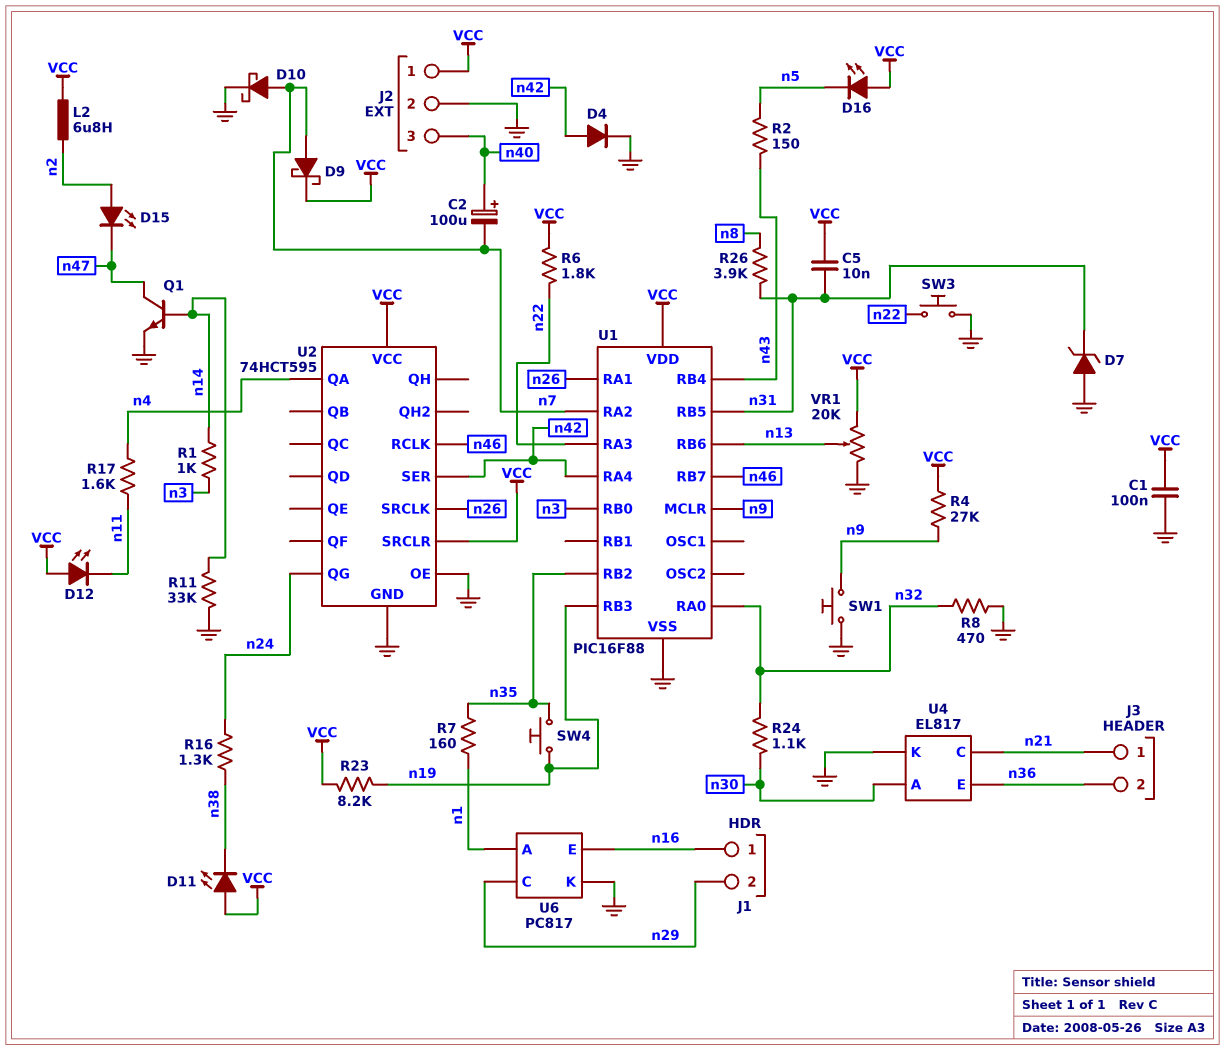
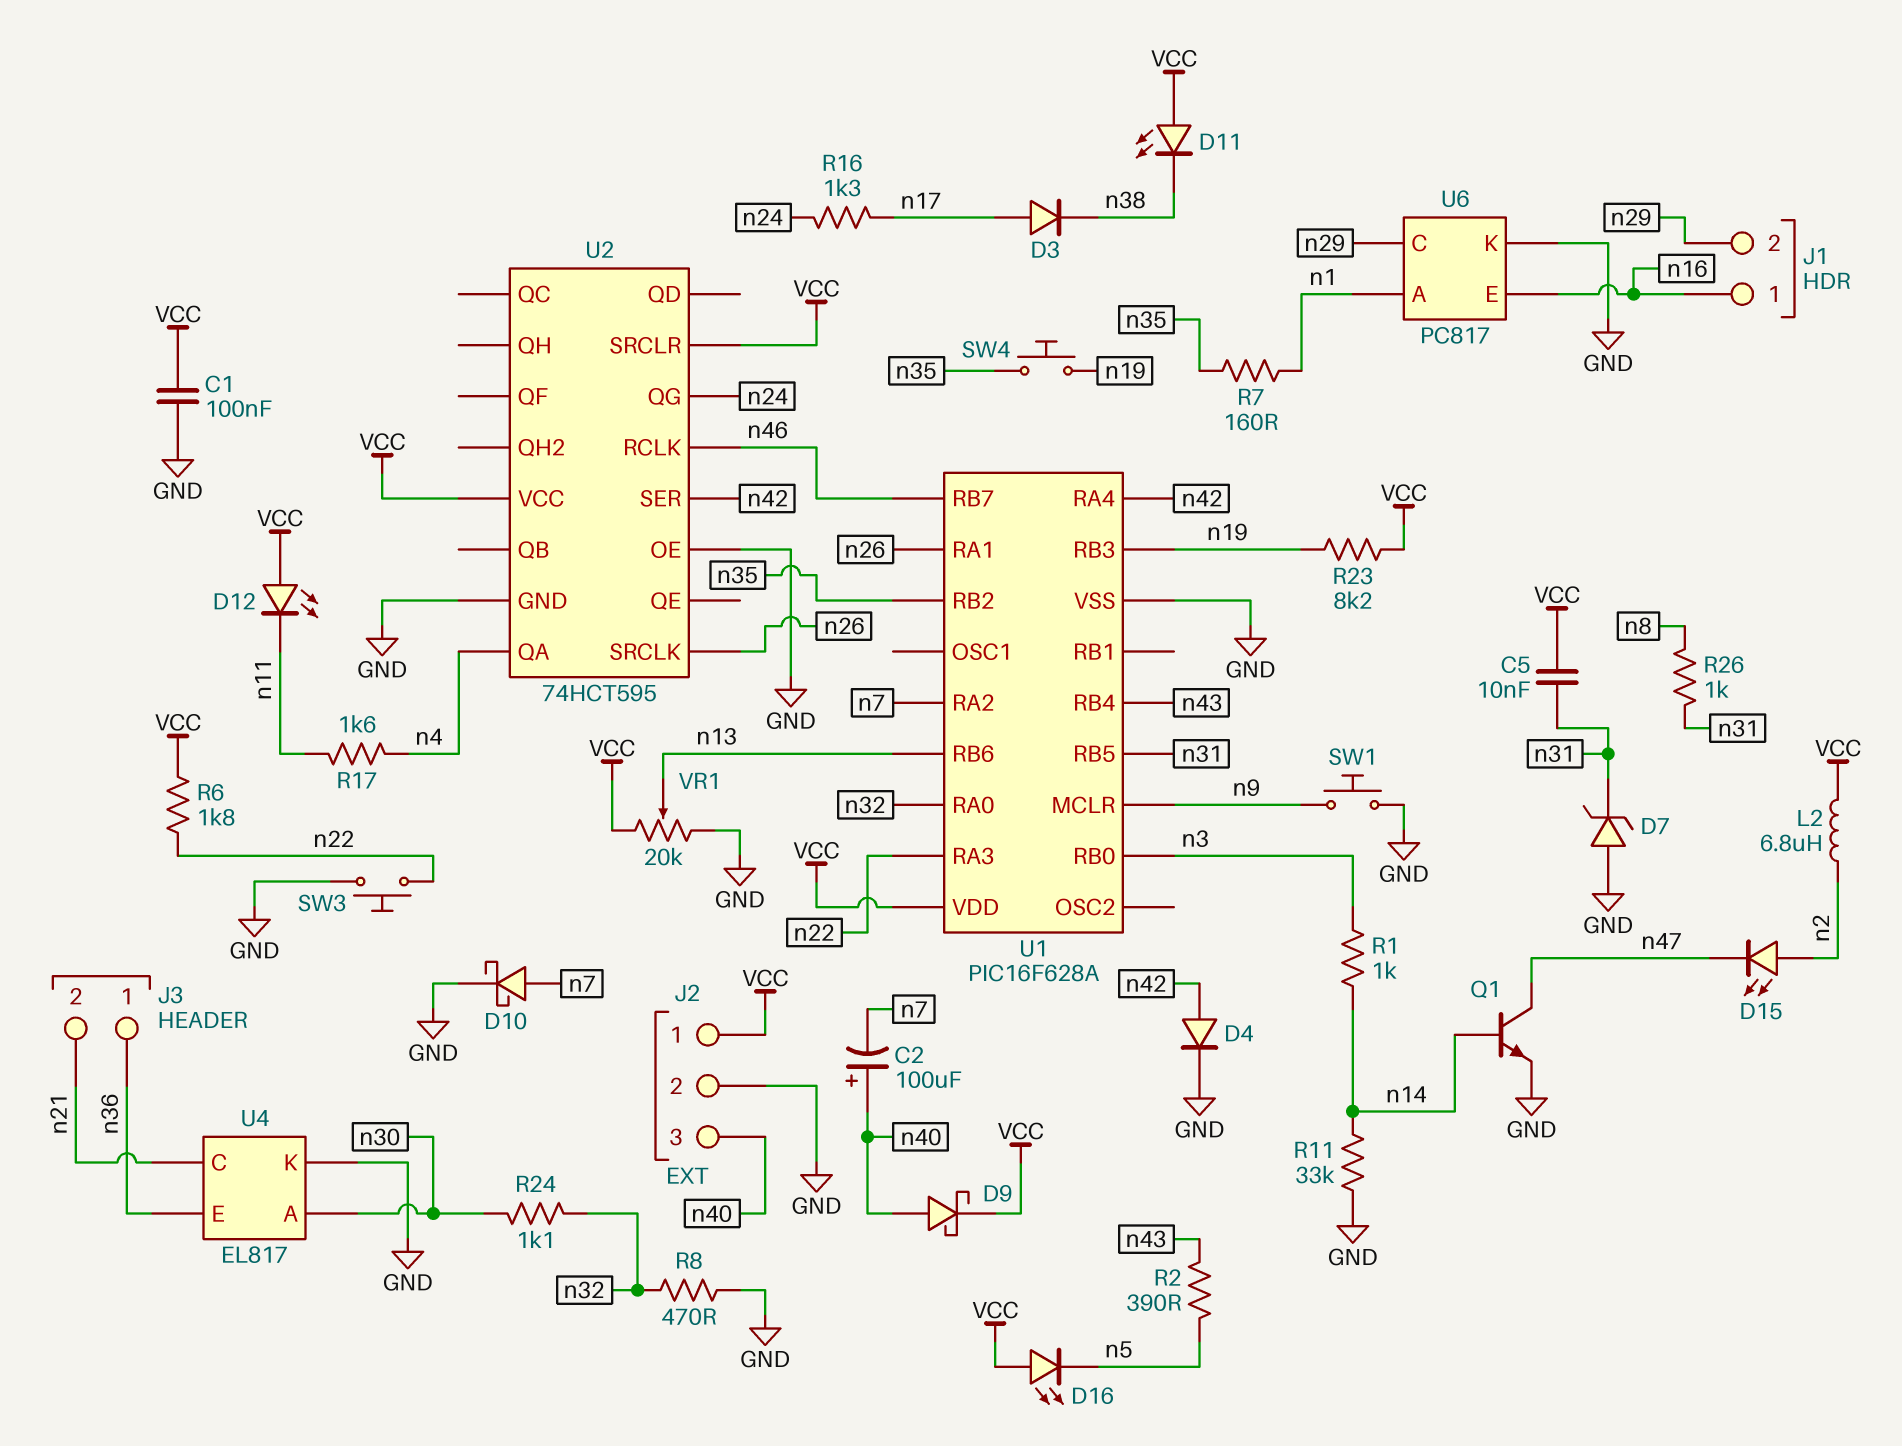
D3: none -> diode (A n17, K n38)
D9: schottky (A n7, K VCC) -> schottky (A n40, K VCC)
J3 pin 1: n21 -> n36
J3 pin 2: n36 -> n21
R2: 150 (n5, n43) -> 390 (n5, n43)
R4: 27k (VCC, n9) -> none
R16: 1.3k (n24, n38) -> 1.3k (n17, n24)
R26: 3.9k (n8, n31) -> 1k (n8, n31)
U1: PIC16F88 -> PIC16F628A

